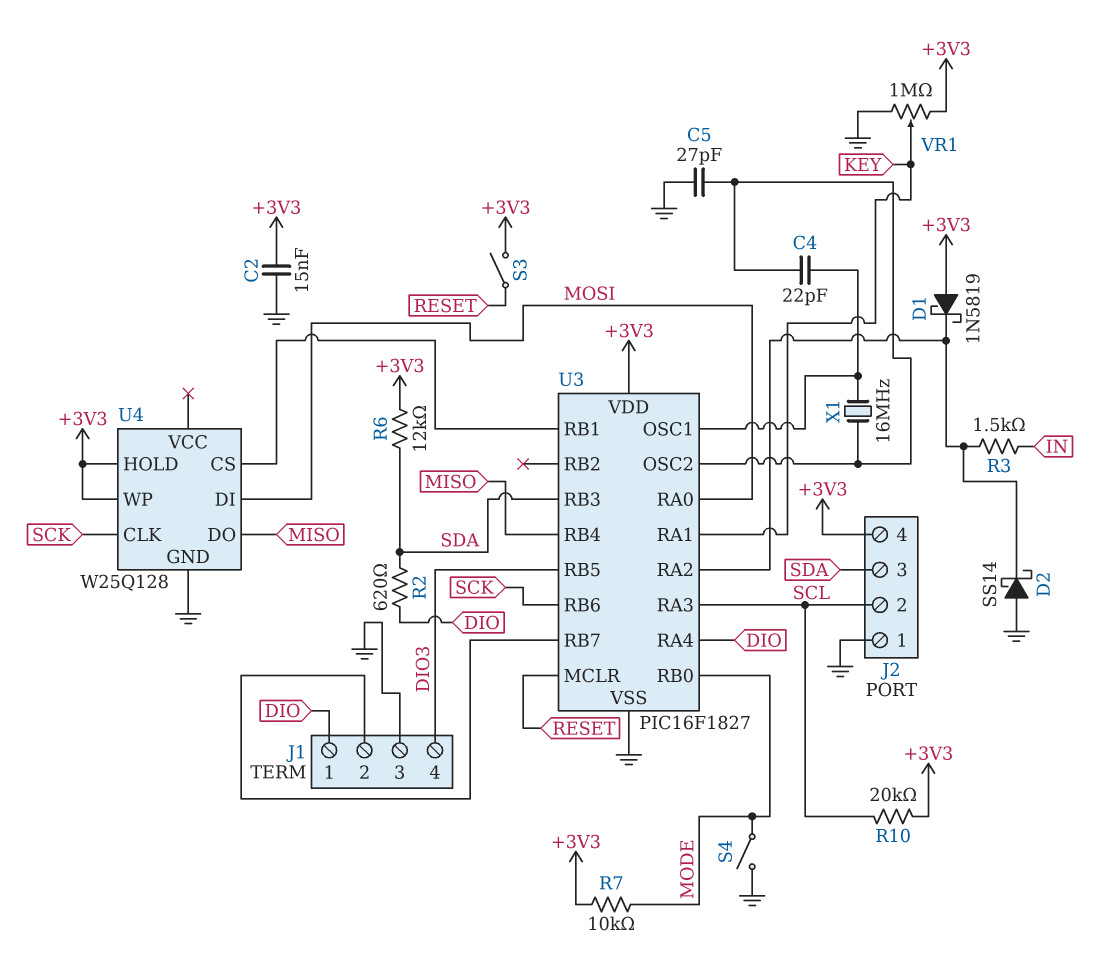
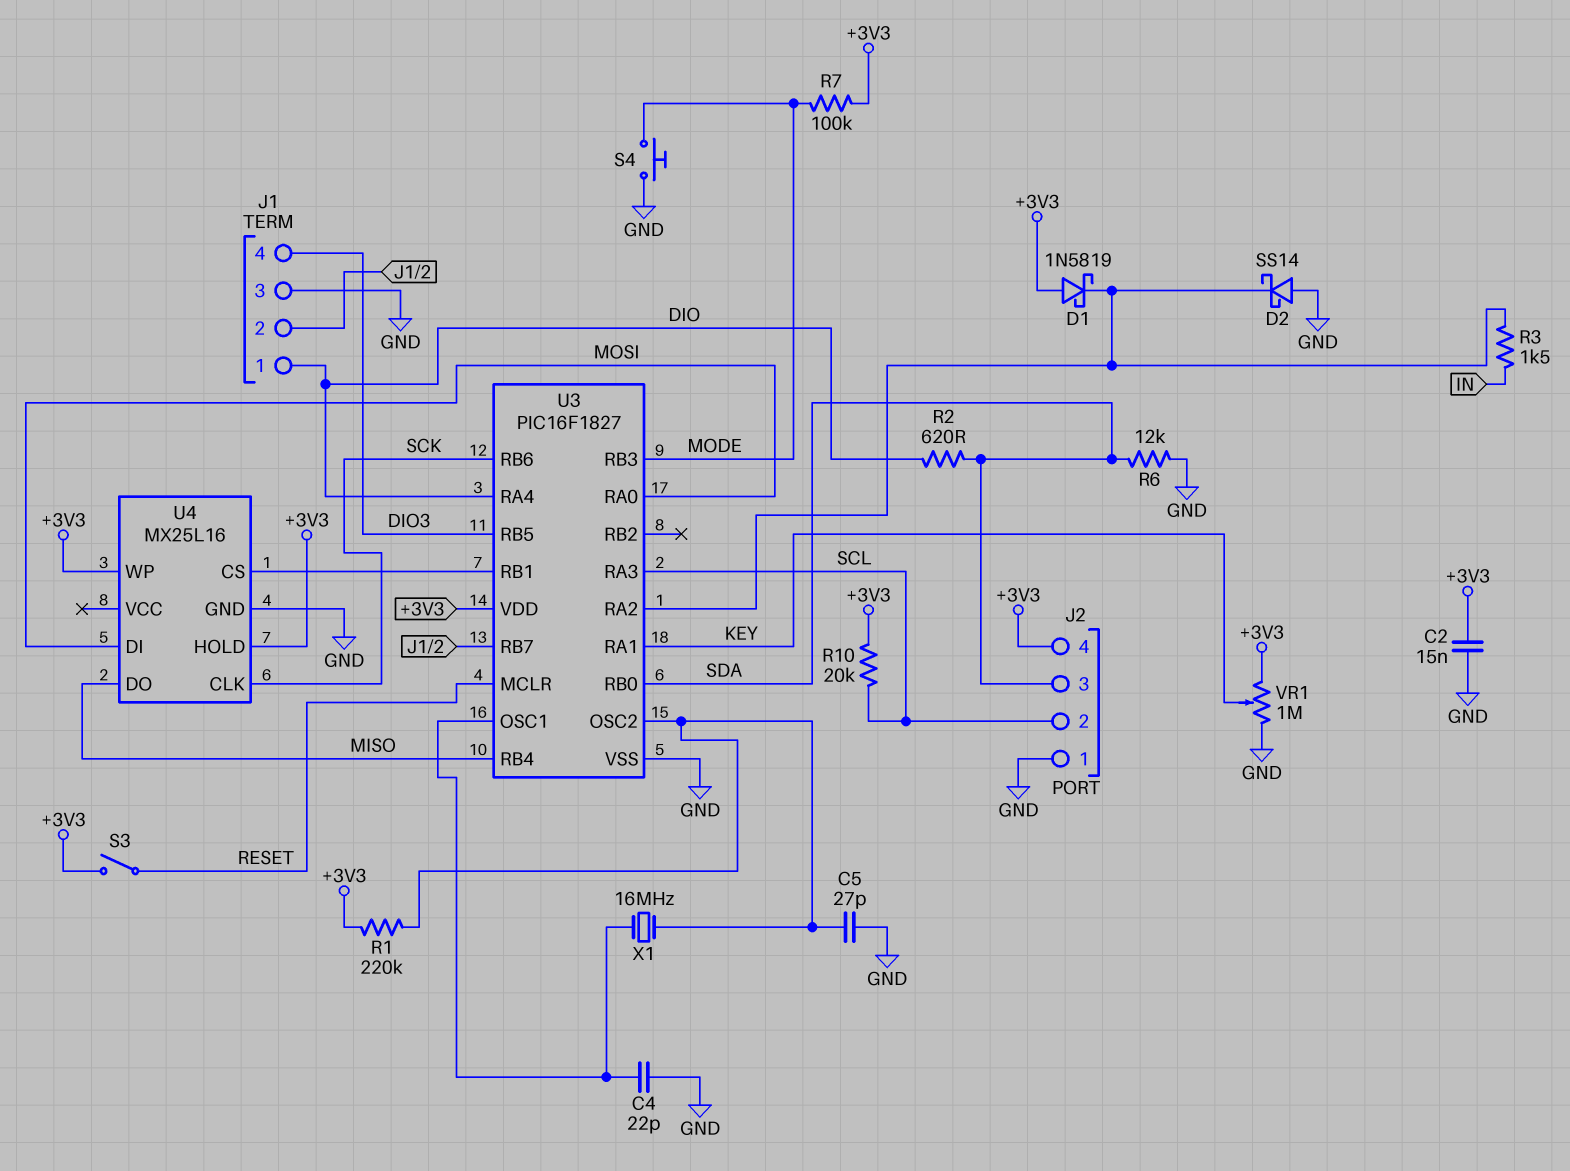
C4: 22pF (U3/OSC1, U3/OSC2) -> 22pF (GND, U3/OSC1)
R1: none -> 220k (+3V3, U3/OSC2)
R6: 12k (+3V3, SDA) -> 12k (GND, SDA)
R7: 10k (+3V3, MODE) -> 100k (+3V3, MODE)
S4: switch (GND, MODE) -> button (GND, MODE)
U3 pin RB0: MODE -> SDA
U3 pin RB3: SDA -> MODE
U4: W25Q128 -> MX25L16

